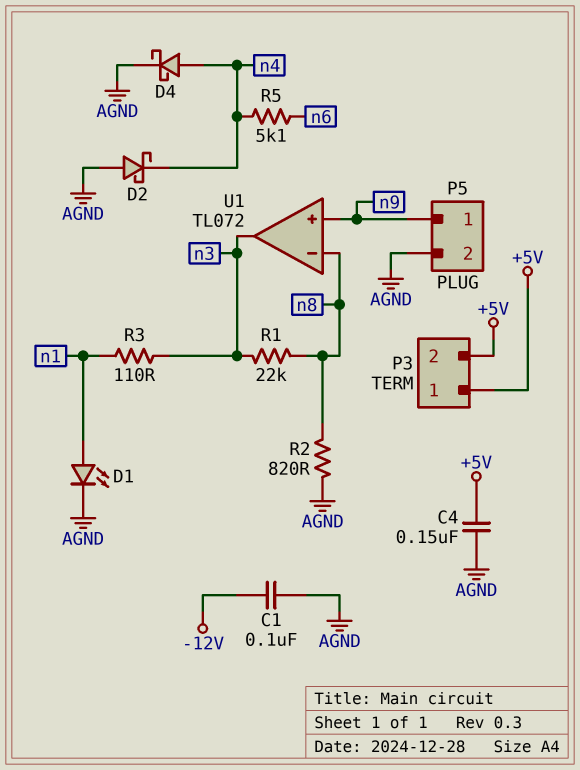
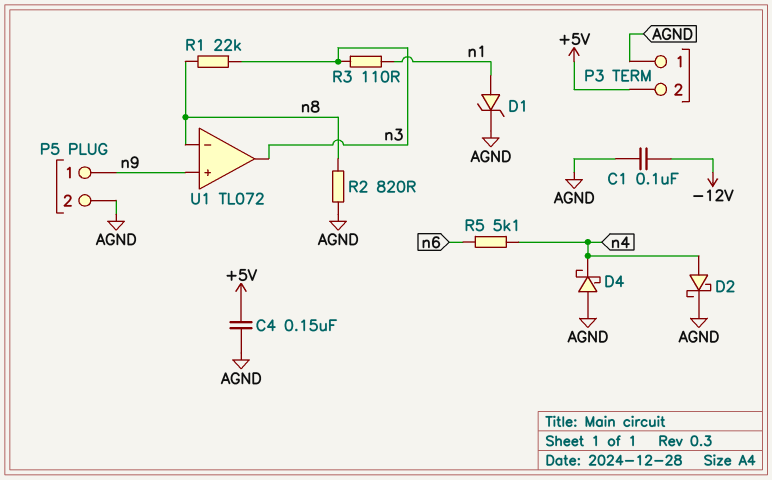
D1: LED (A n1, K AGND) -> zener (A n1, K AGND)
D2: schottky (A AGND, K n4) -> schottky (A n4, K AGND)
D4: schottky (A n4, K AGND) -> schottky (A AGND, K n4)
P3 pin 1: +5V -> AGND

